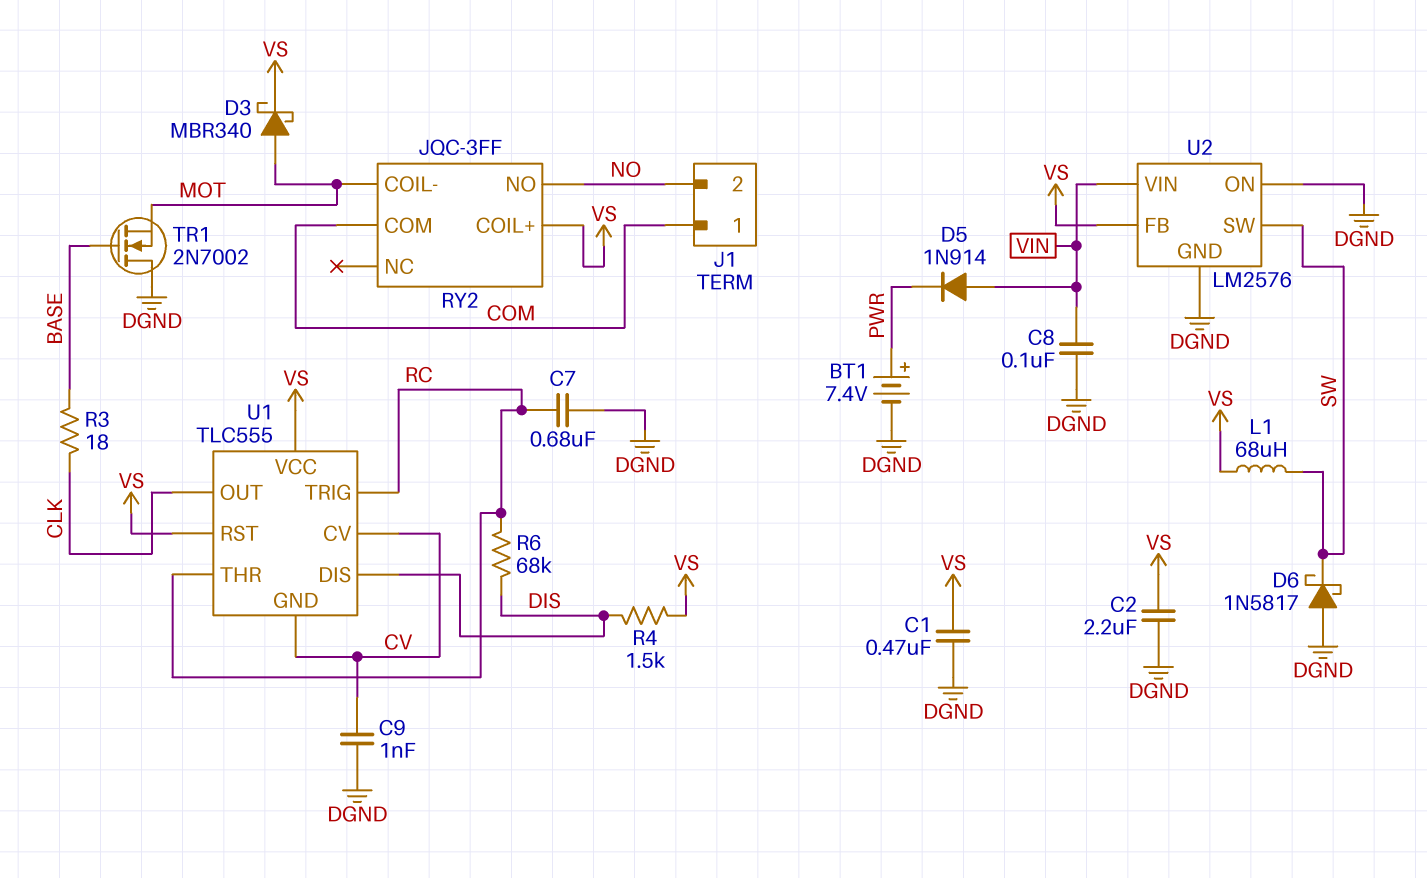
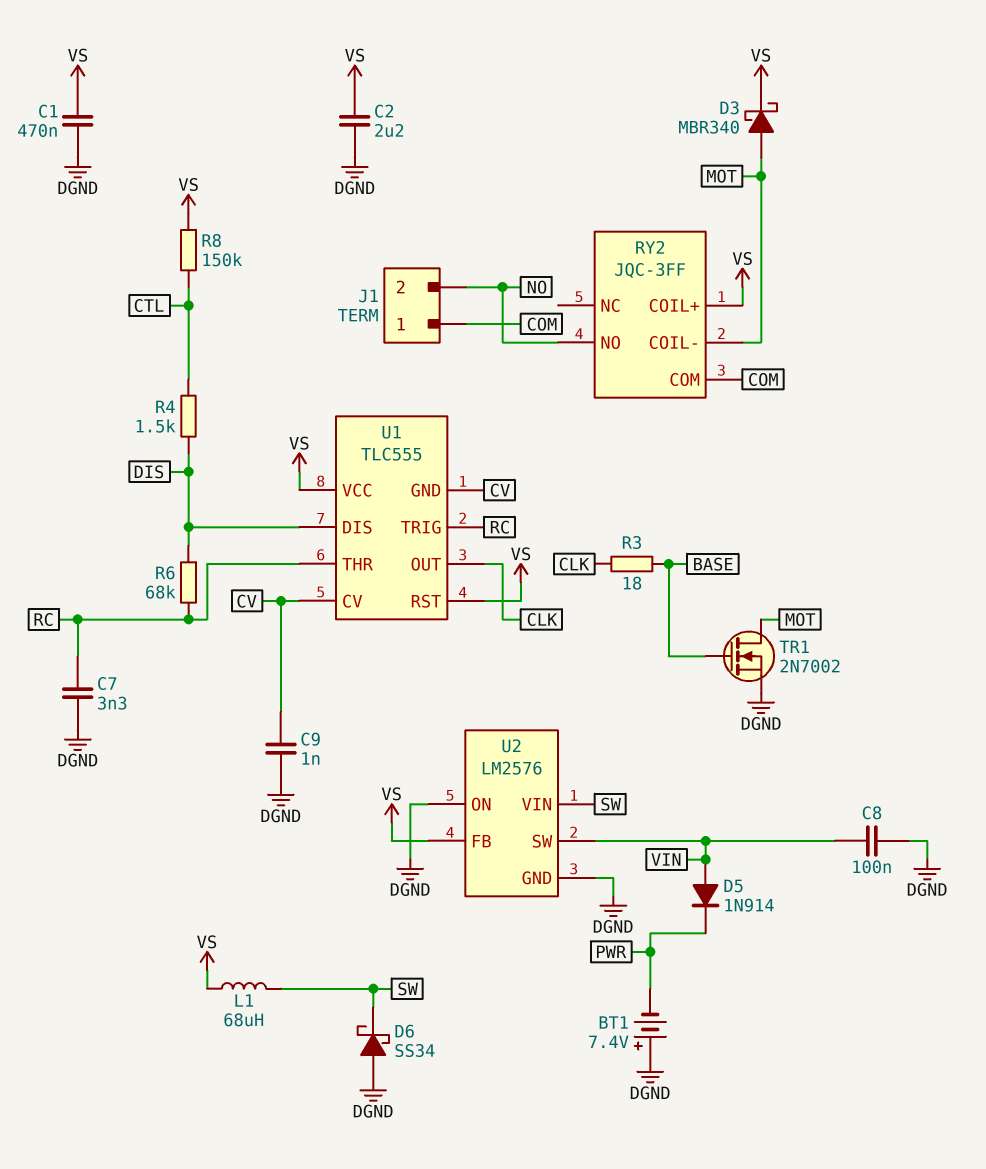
BT1: 7.4V (plus PWR, minus DGND) -> 7.4V (plus DGND, minus PWR)
C7: 680nF (DGND, RC) -> 3.3nF (DGND, RC)
D6: schottky 1N5817 (A DGND, K SW) -> schottky SS34 (A DGND, K SW)
R4: 1.5k (DIS, VS) -> 1.5k (CTL, DIS)
R8: none -> 150k (CTL, VS)
TR1: NMOS 2N7002 (G BASE, D DGND, S MOT) -> NMOS 2N7002 (G BASE, D MOT, S DGND)
U2 pin SW: SW -> VIN
U2 pin VIN: VIN -> SW

